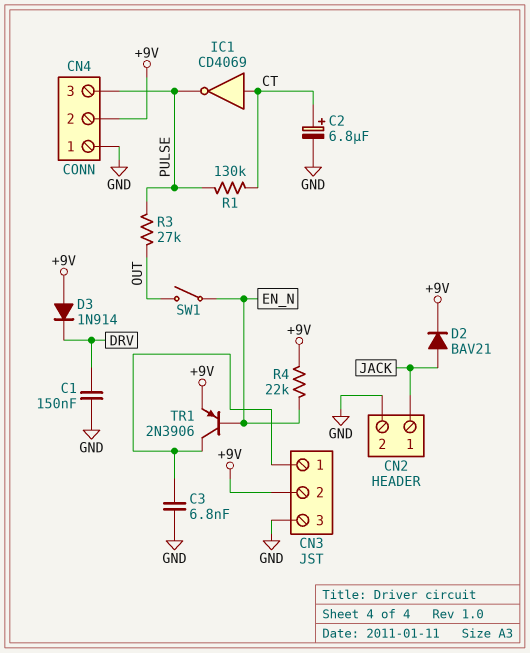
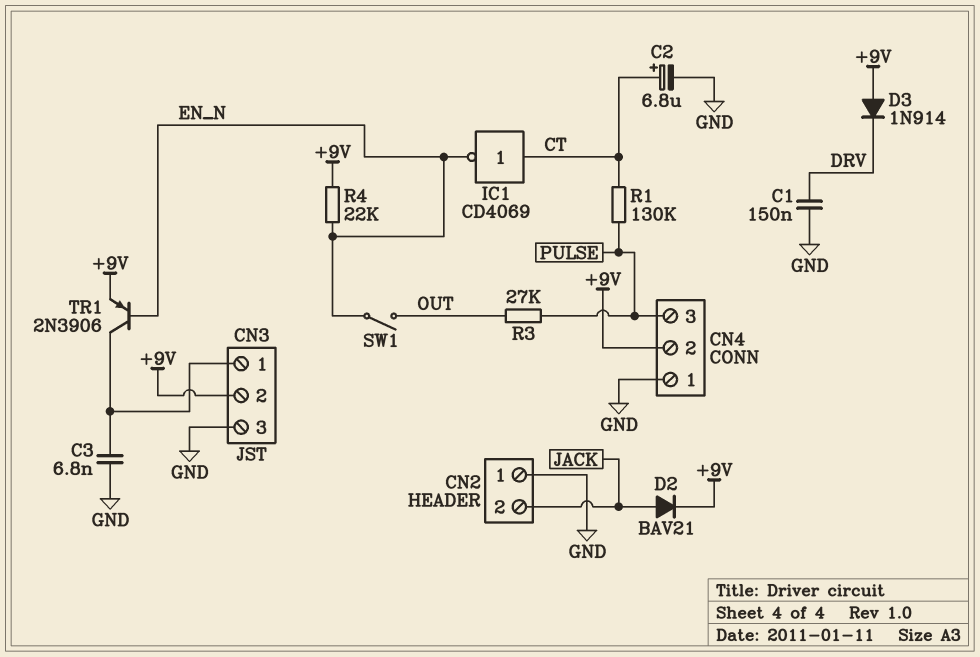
CN2 pin 1: JACK -> GND
CN2 pin 2: GND -> JACK
IC1: NOT CD4069 (in CT, out PULSE) -> NOT CD4069 (in CT, out EN_N)

